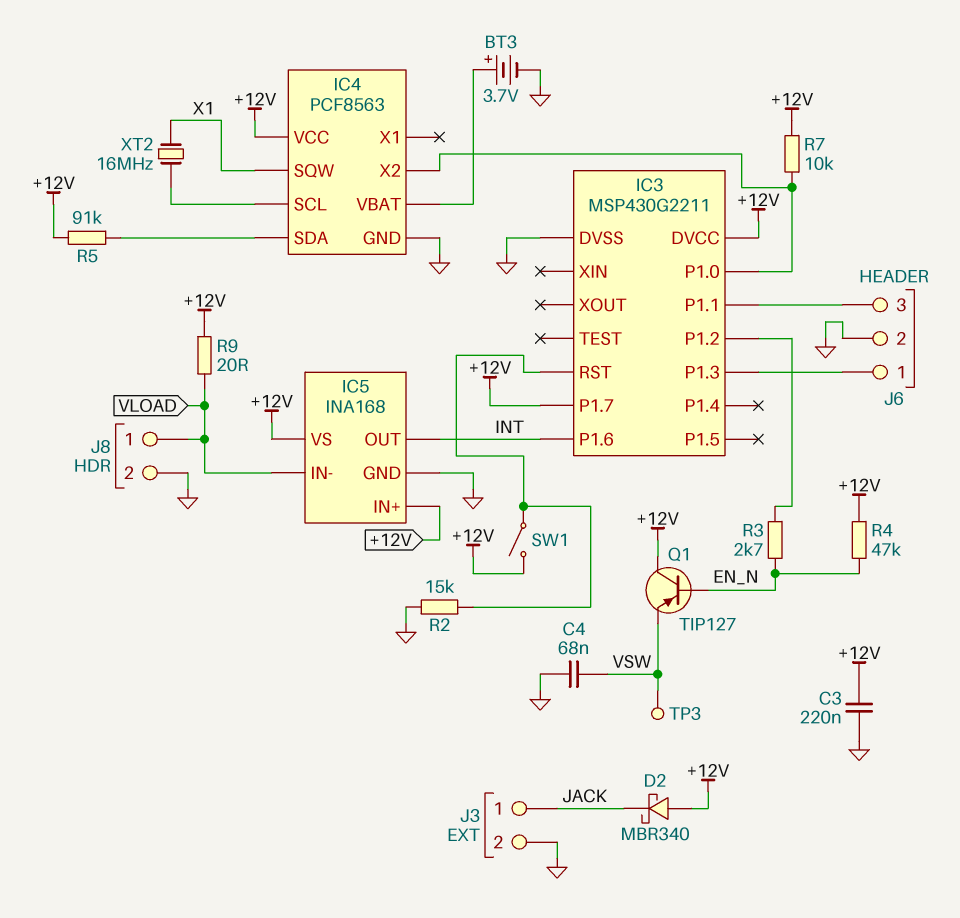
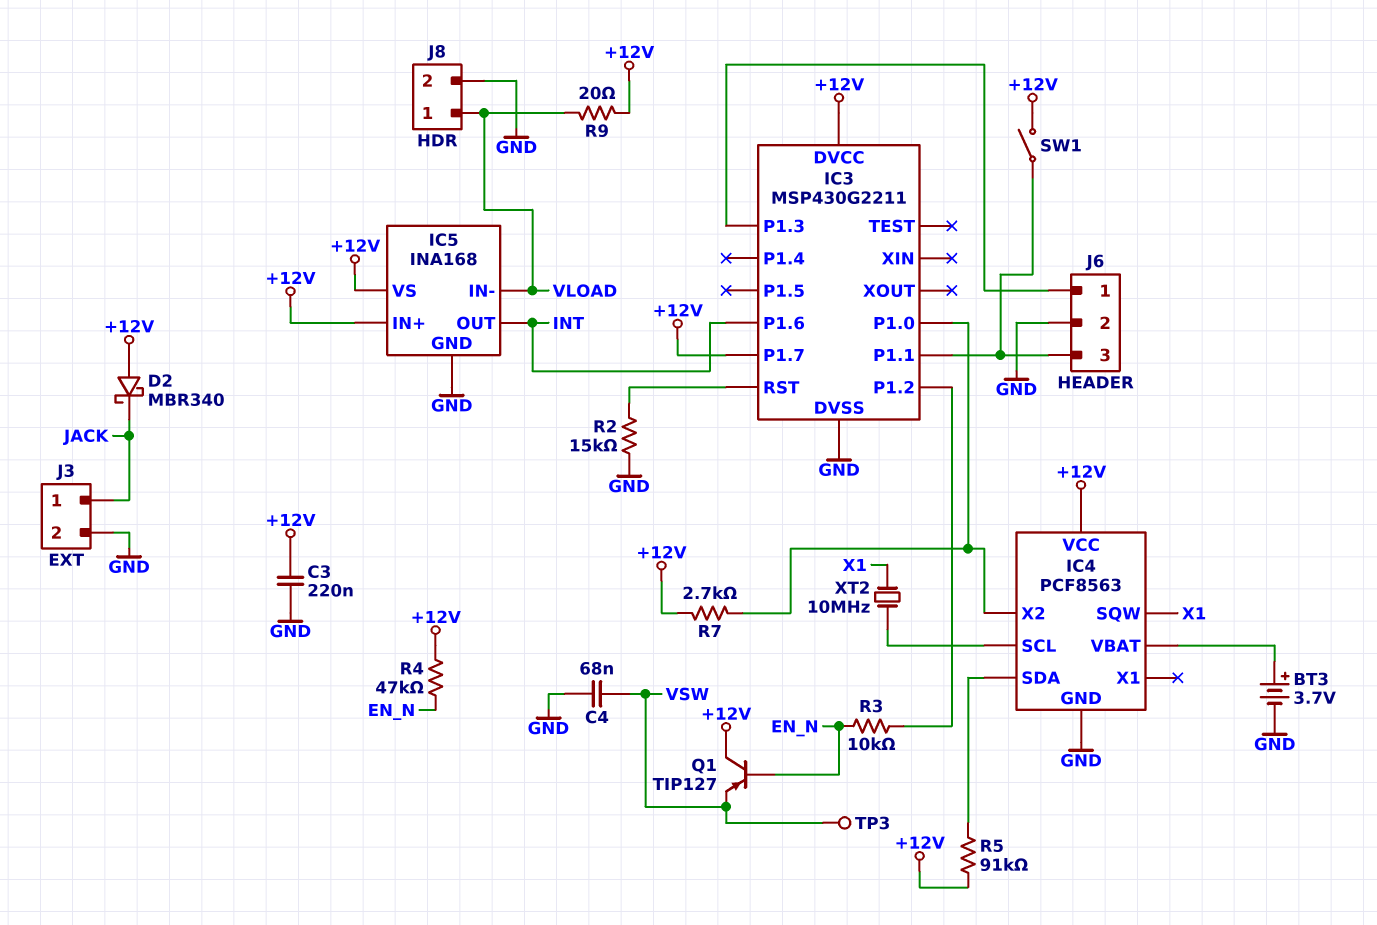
R3: 2.7k (EN_N, IC3/P1.2) -> 10k (EN_N, IC3/P1.2)
R7: 10k (+12V, IC3/P1.0) -> 2.7k (+12V, IC3/P1.0)
SW1: switch (+12V, IC3/RST) -> switch (+12V, IC3/P1.1)
XT2: 16MHz (IC4/SCL, X1) -> 10MHz (IC4/SCL, X1)

